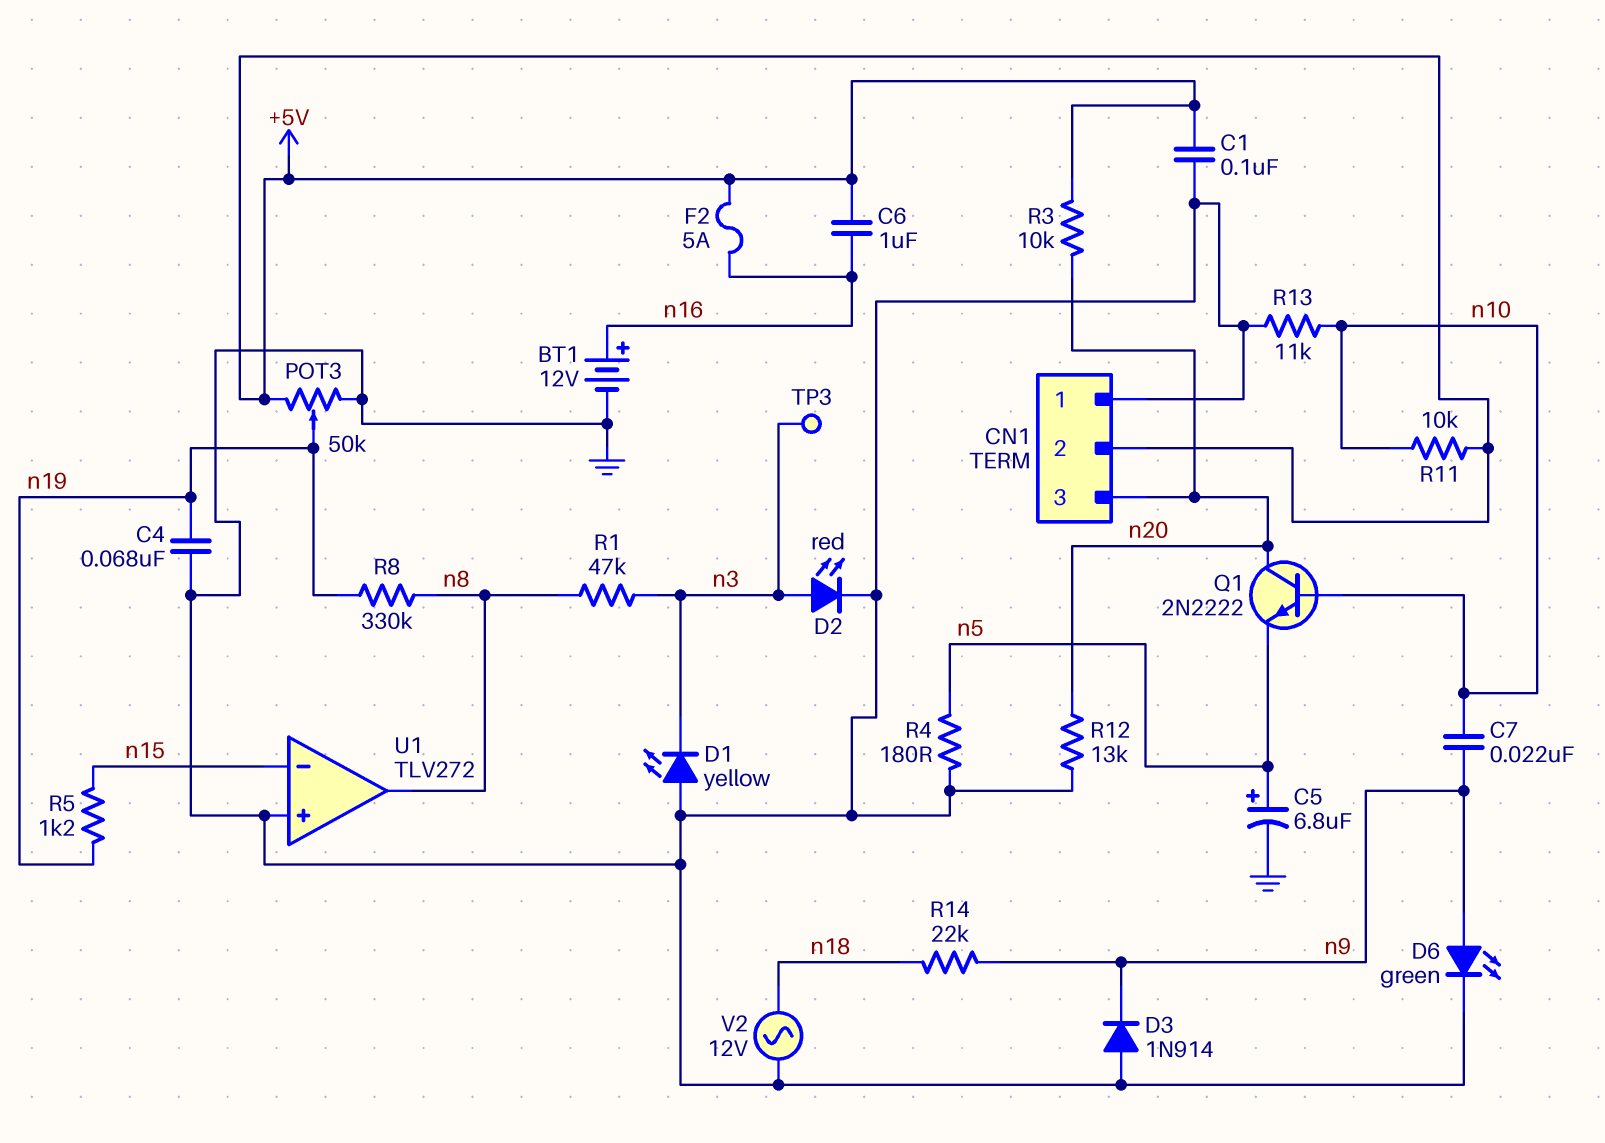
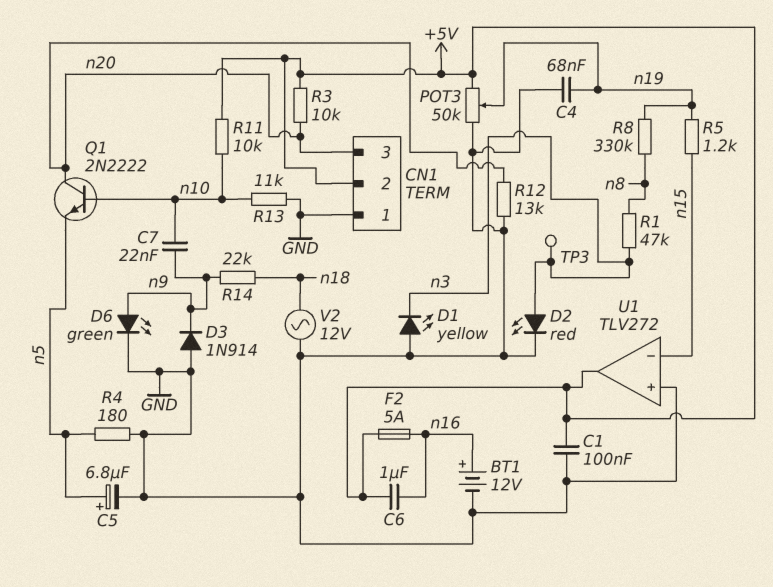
U1 pin out: n8 -> +5V

